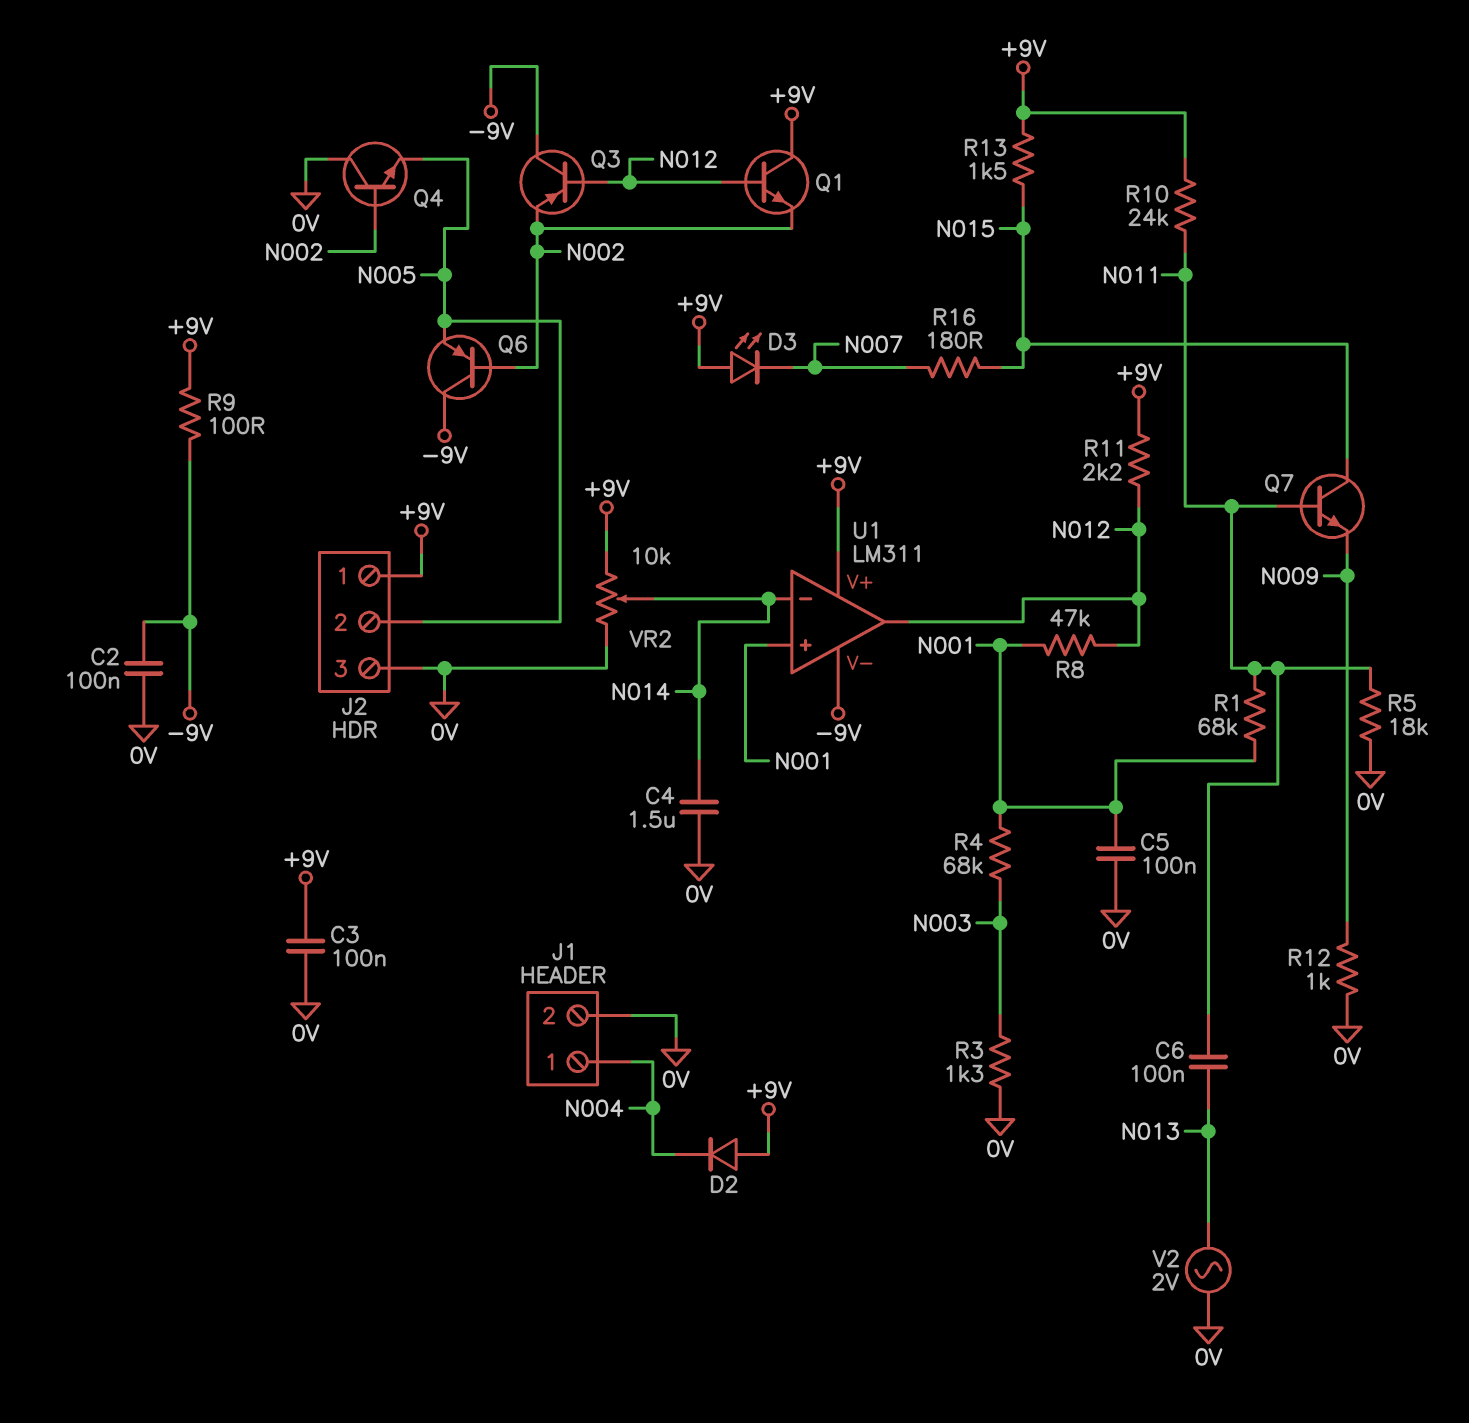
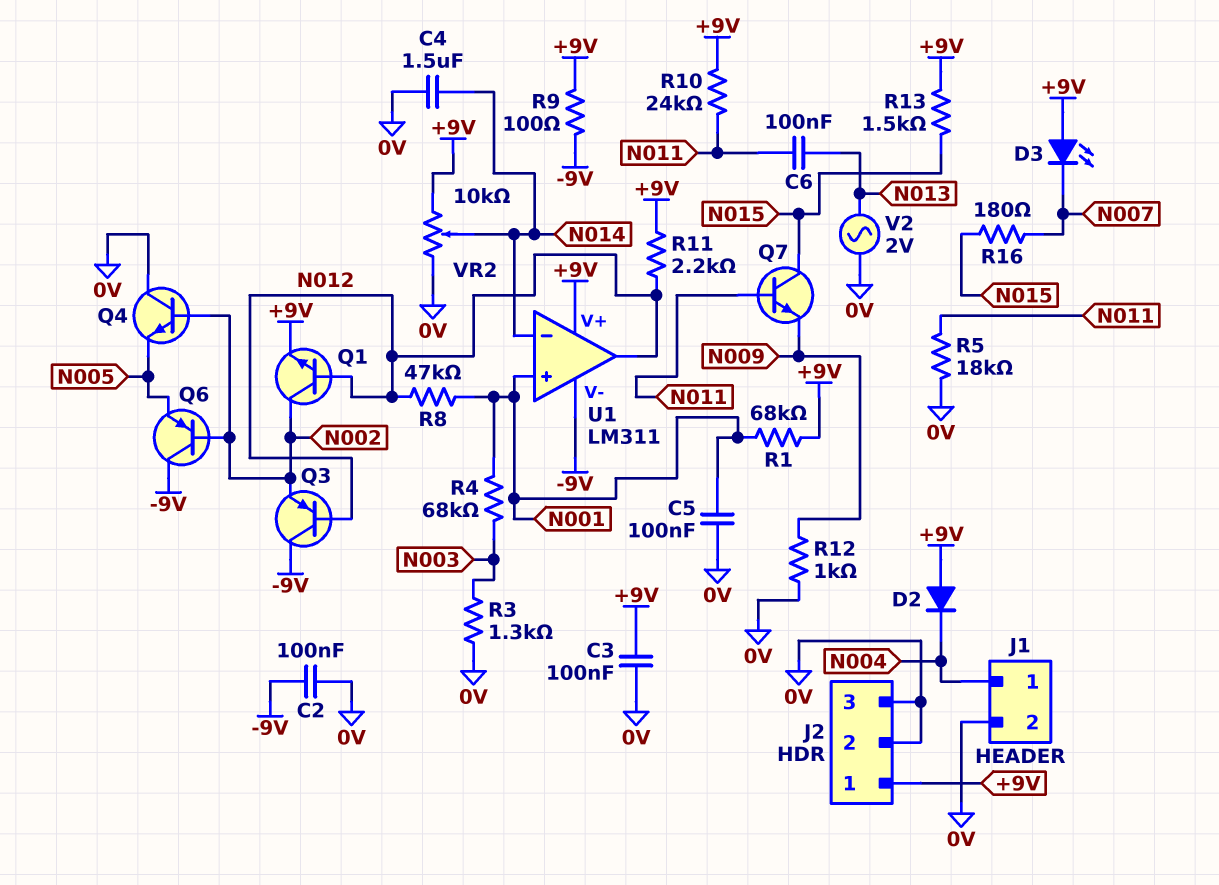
J2 pin 2: N005 -> 0V
Q1: NPN (B N012, C +9V, E N002) -> NPN (B N012, C N002, E +9V)
R1: 68k (N001, N011) -> 68k (+9V, N001)

